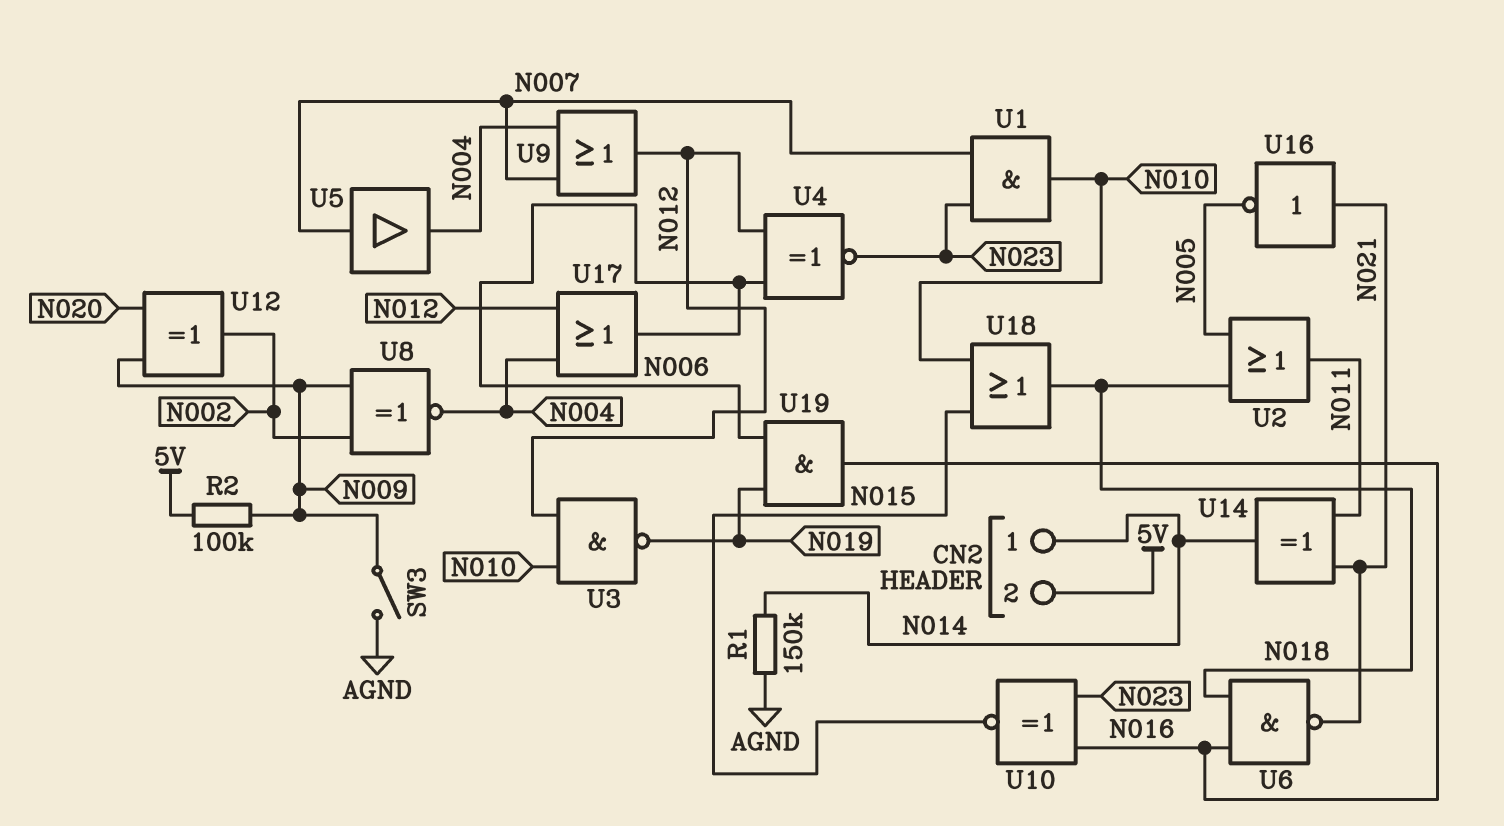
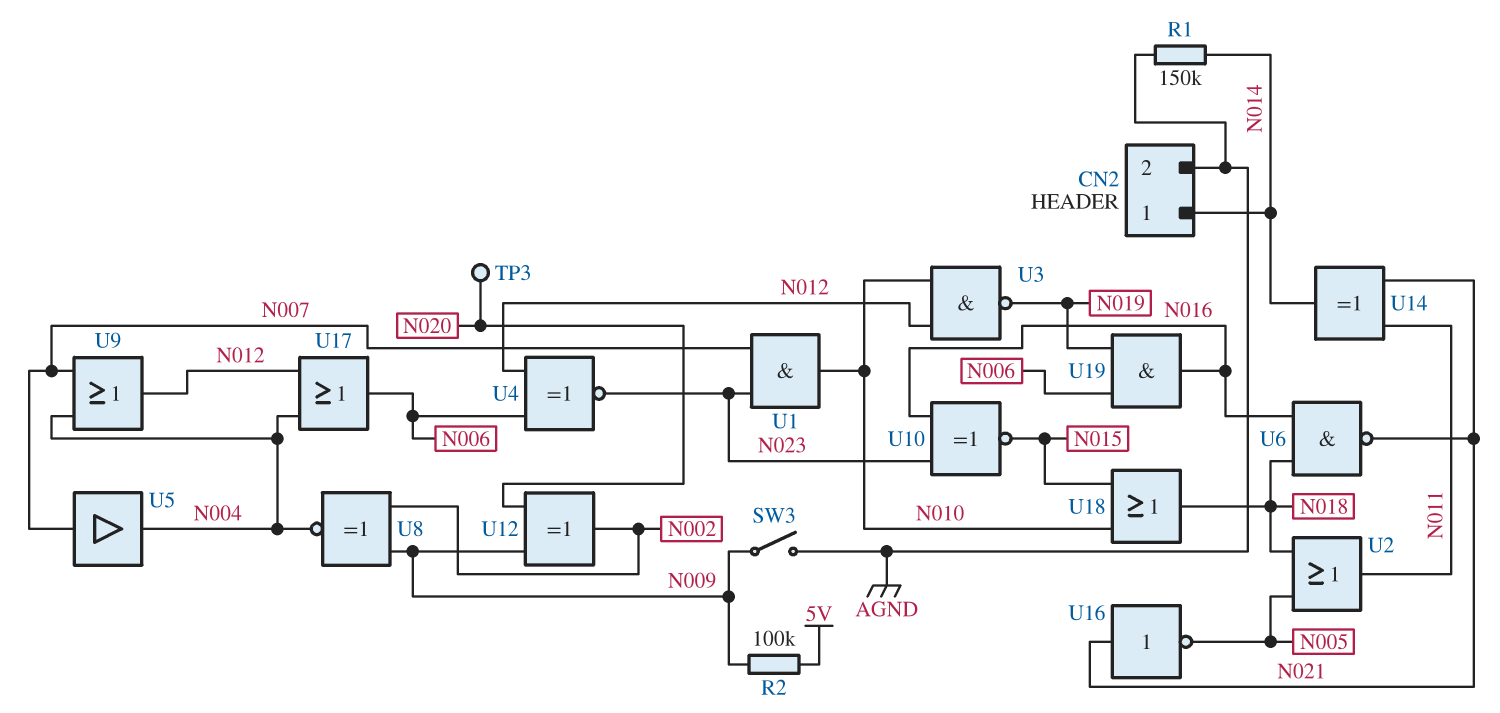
CN2 pin 2: 5V -> AGND
TP3: none -> test point (N020)

